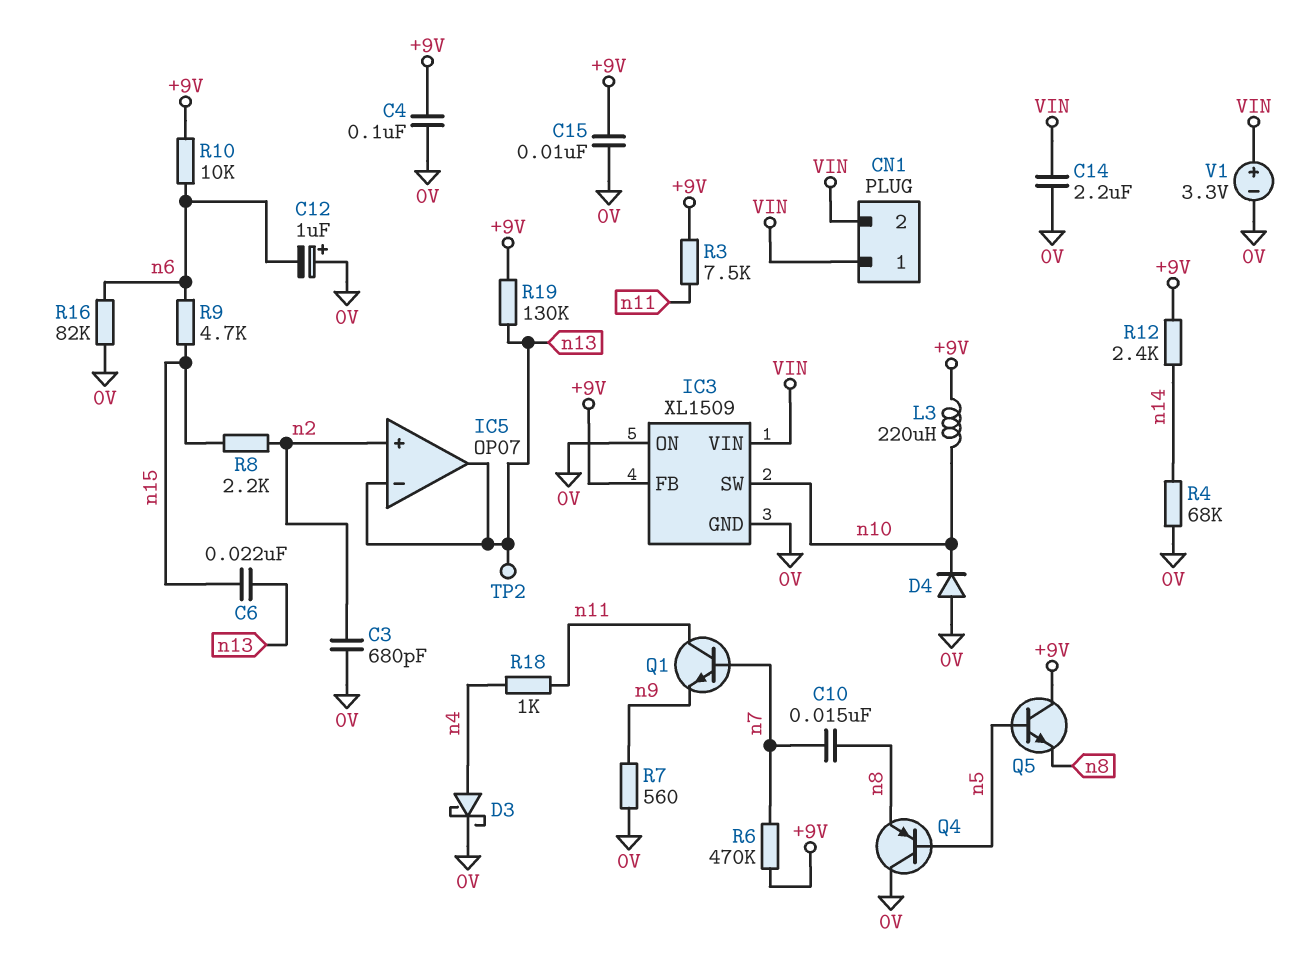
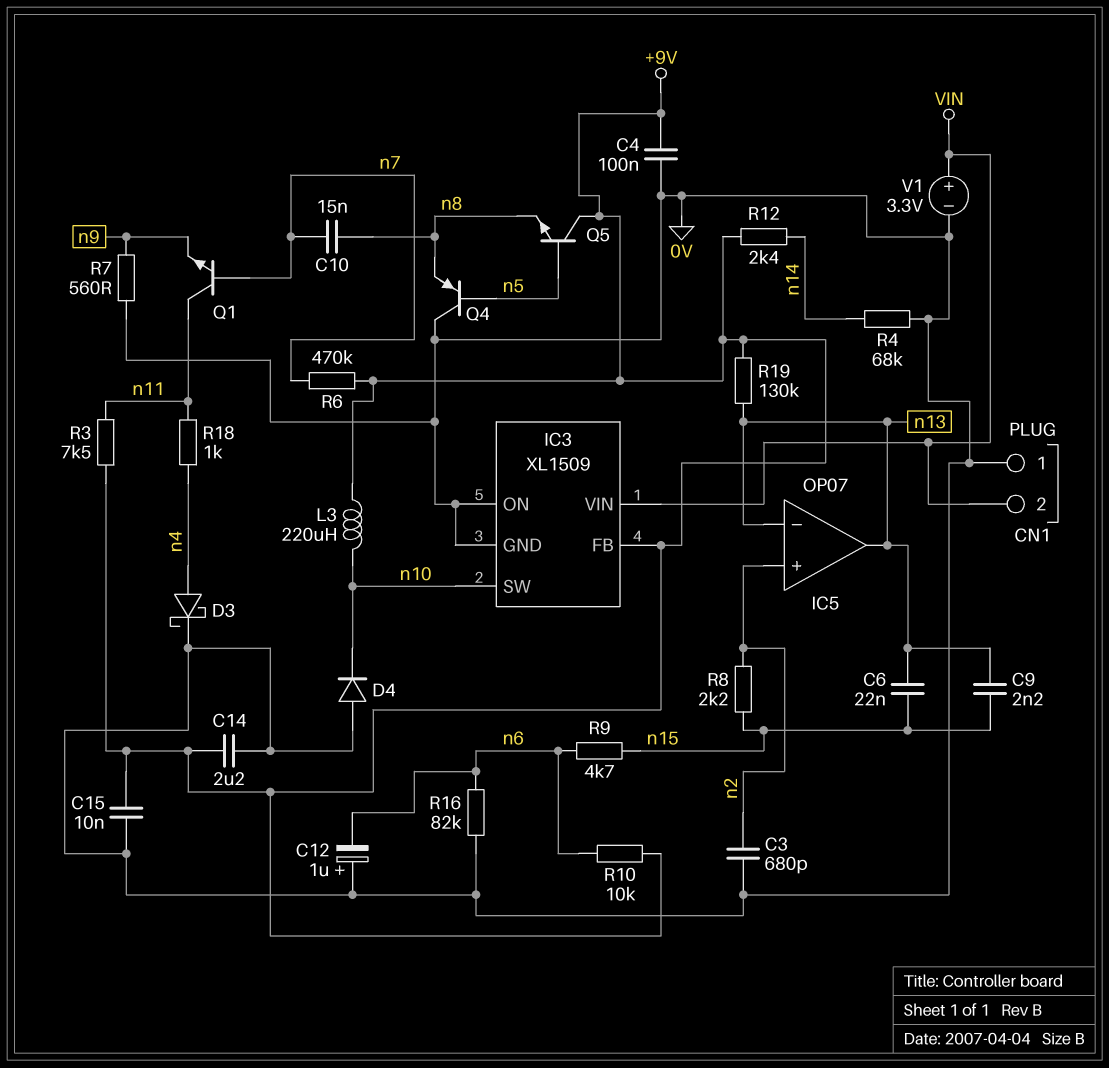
C9: none -> 2.2nF (n13, n15)
C14: 2.2uF (0V, VIN) -> 2.2uF (+9V, 0V)
CN1 pin 1: VIN -> 0V
TP2: test point (n13) -> none

